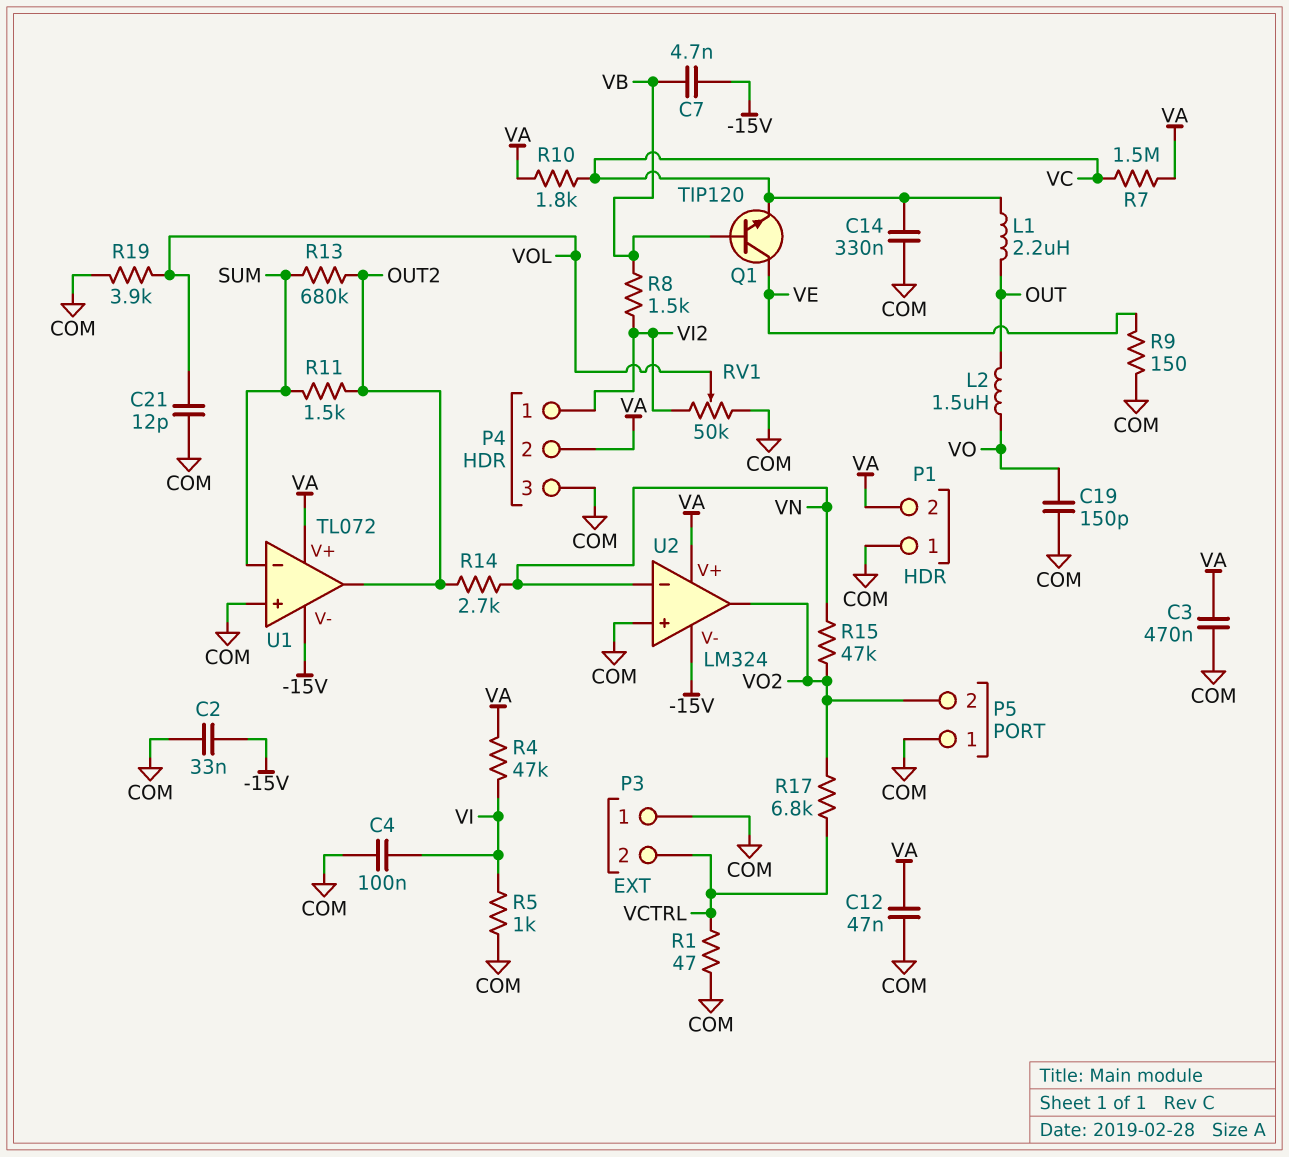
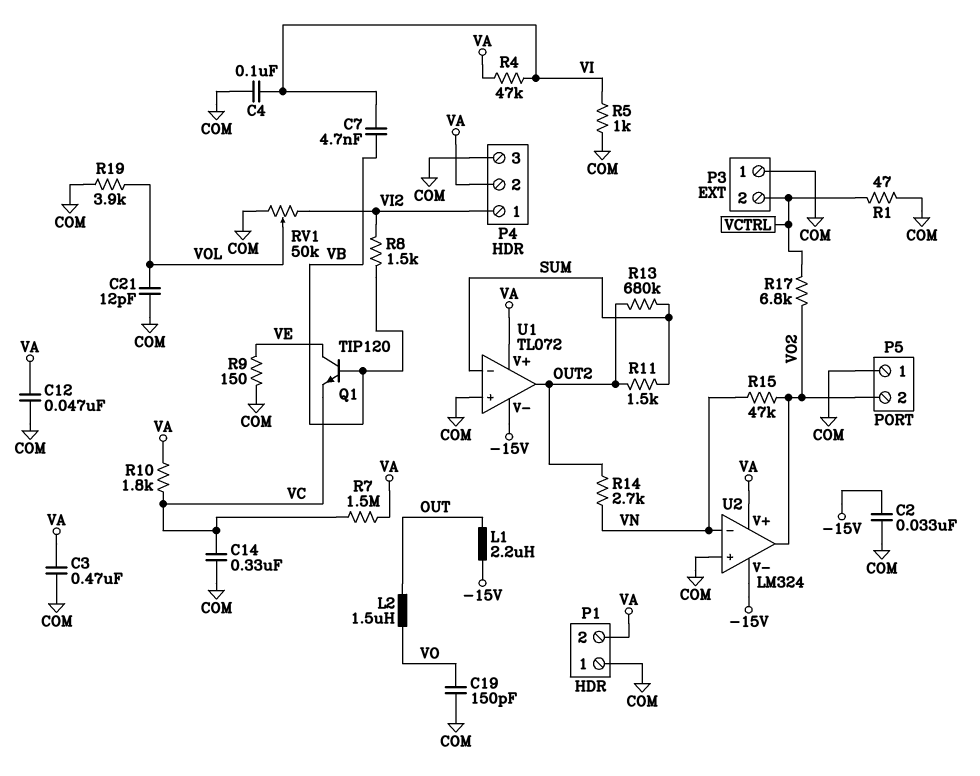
C7: 4.7nF (-15V, VB) -> 4.7nF (VB, VI)
L1: 2.2uH (OUT, VC) -> 2.2uH (-15V, OUT)

